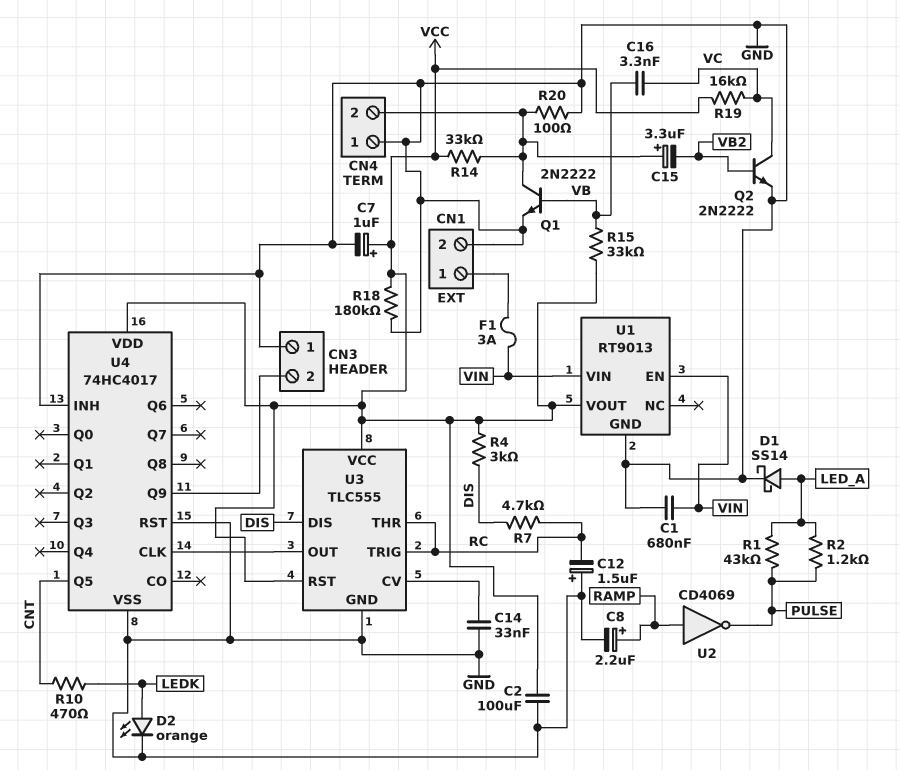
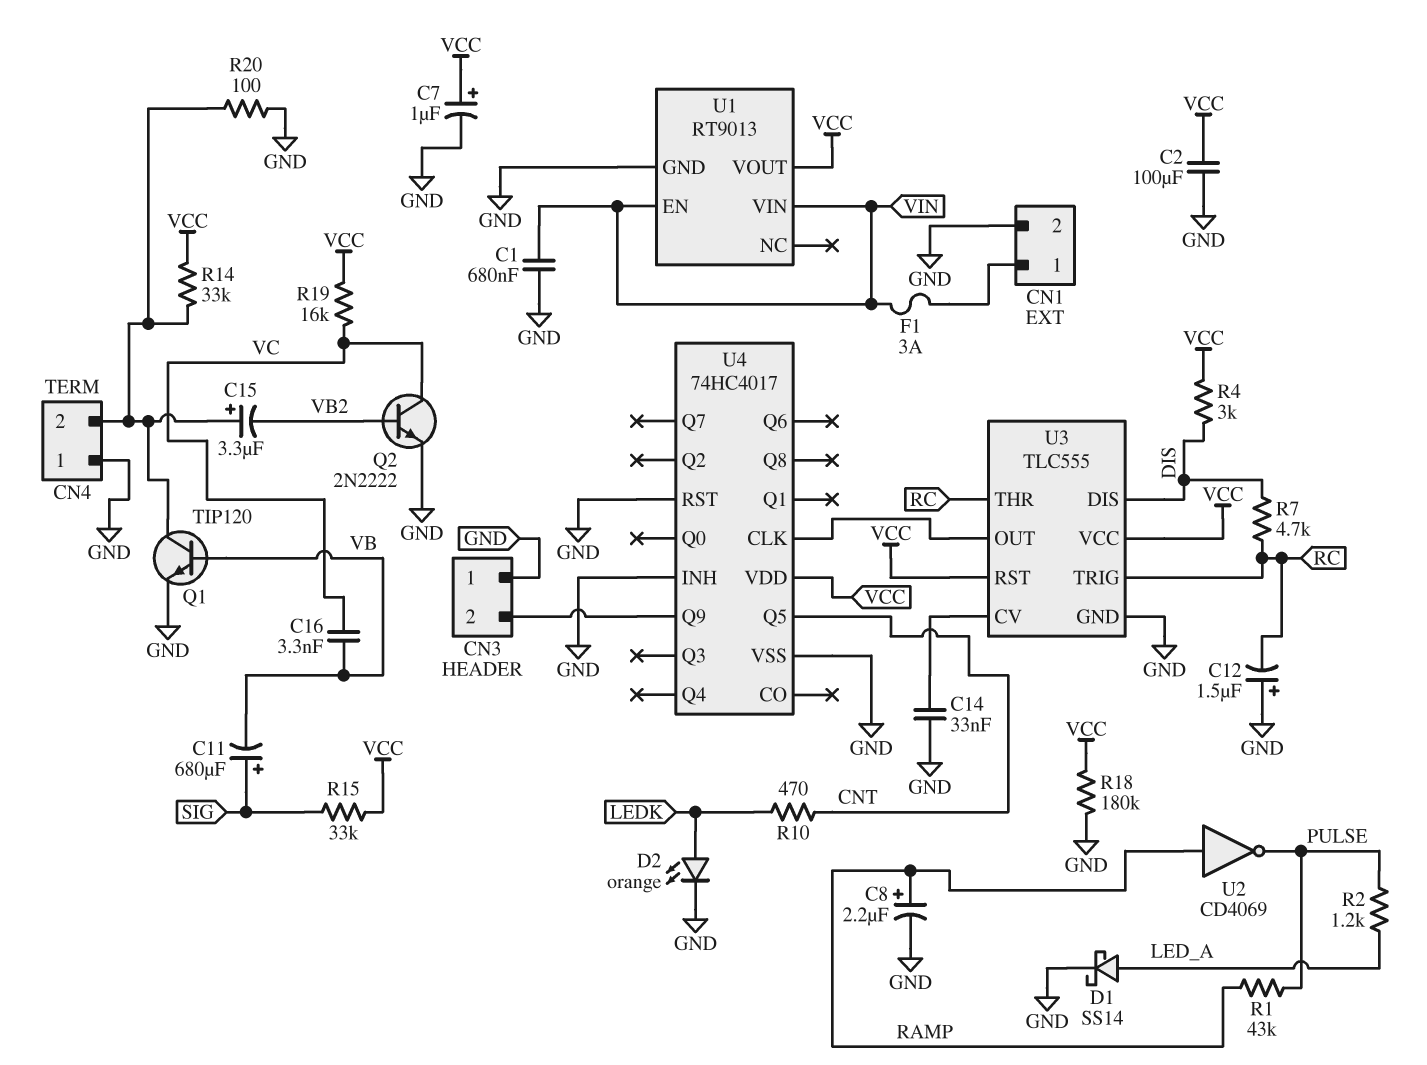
C11: none -> 680uF (plus SIG, minus VB)
Q1: NPN 2N2222 (B VB, C CN4/2, E GND) -> NPN TIP120 (B VB, C CN4/2, E GND)
R1: 43k (LED_A, PULSE) -> 43k (PULSE, RAMP)
R15: 33k (VB, VCC) -> 33k (SIG, VCC)

